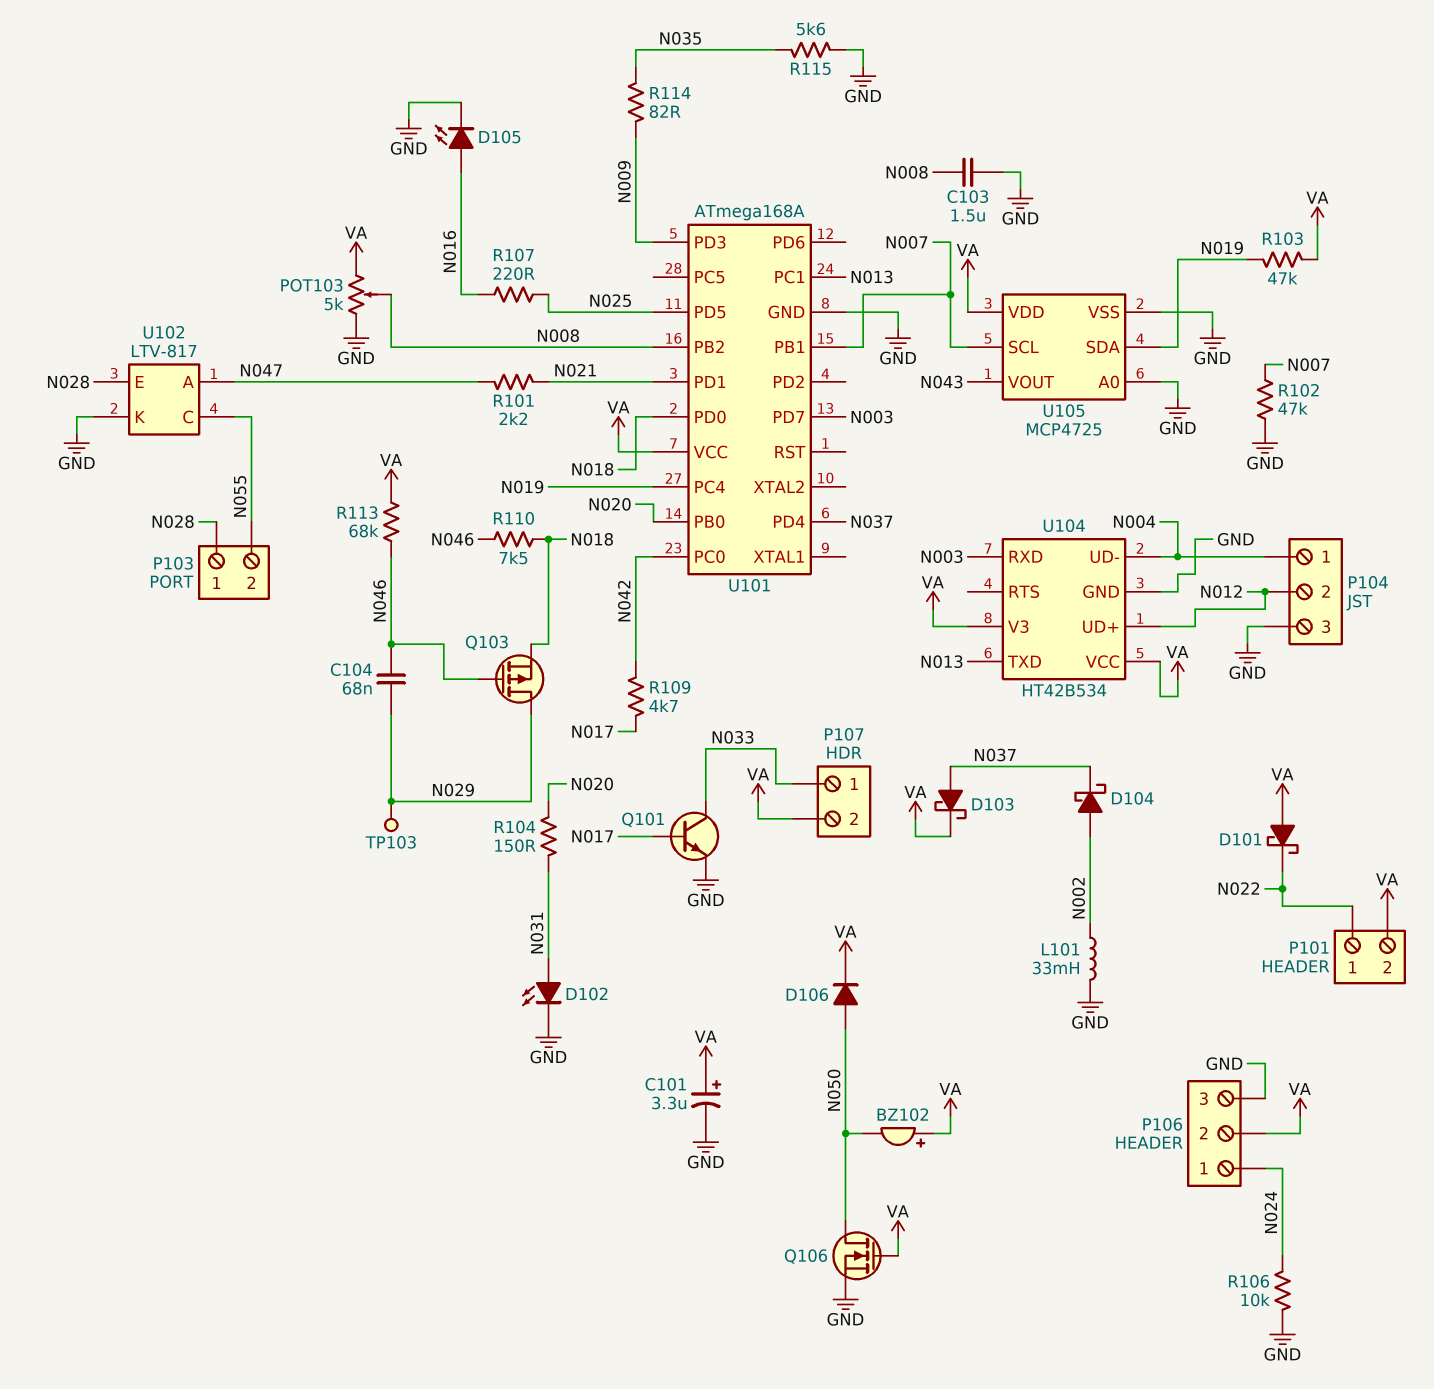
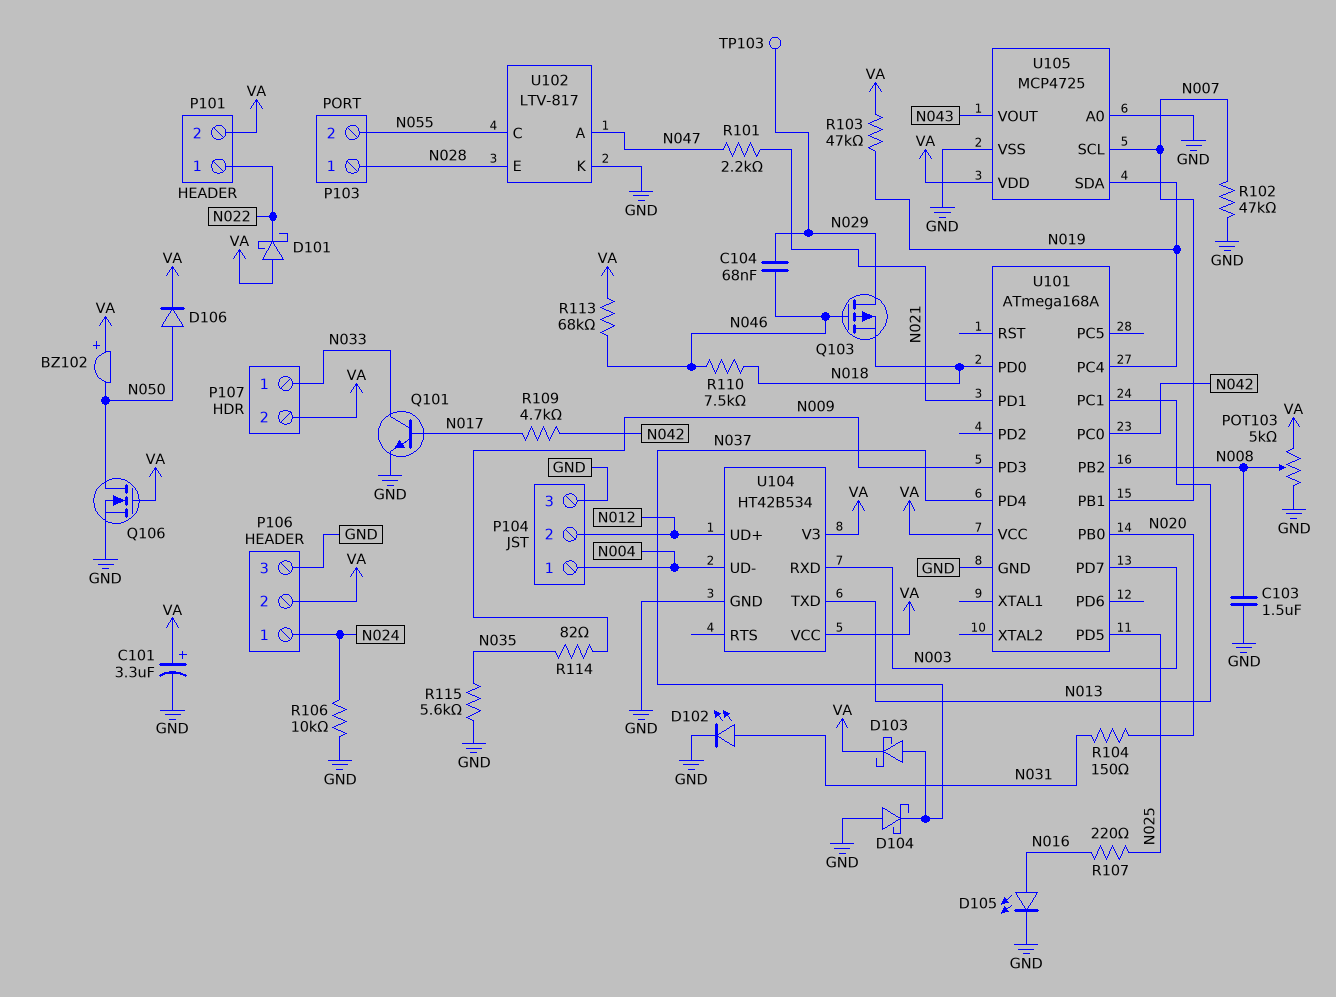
D104: schottky (A N002, K N037) -> schottky (A GND, K N037)
L101: 33mH (GND, N002) -> none

